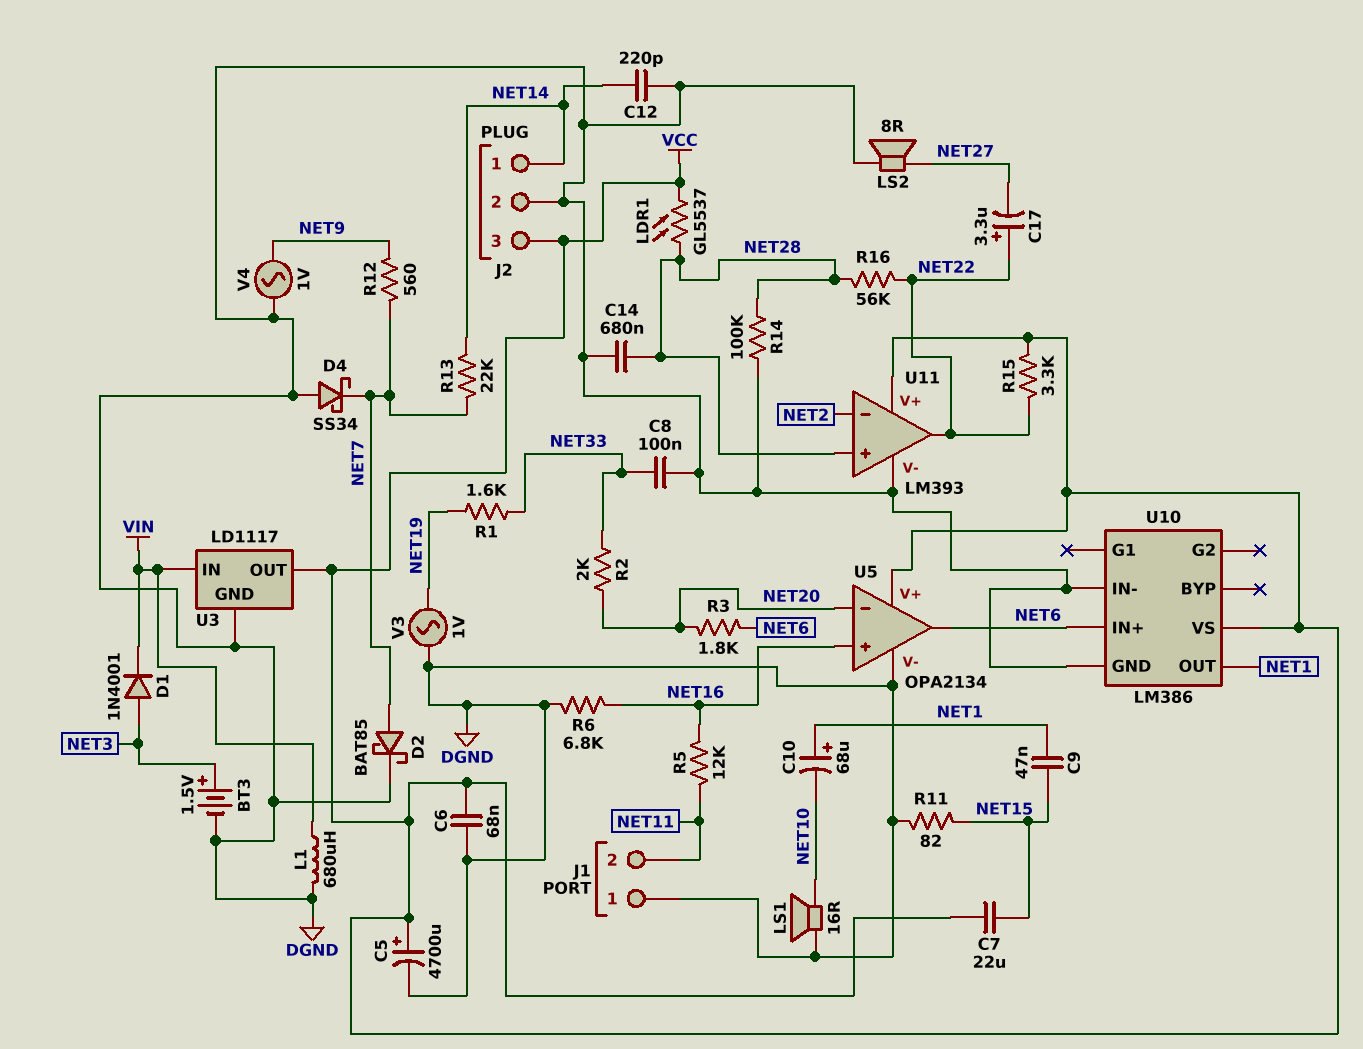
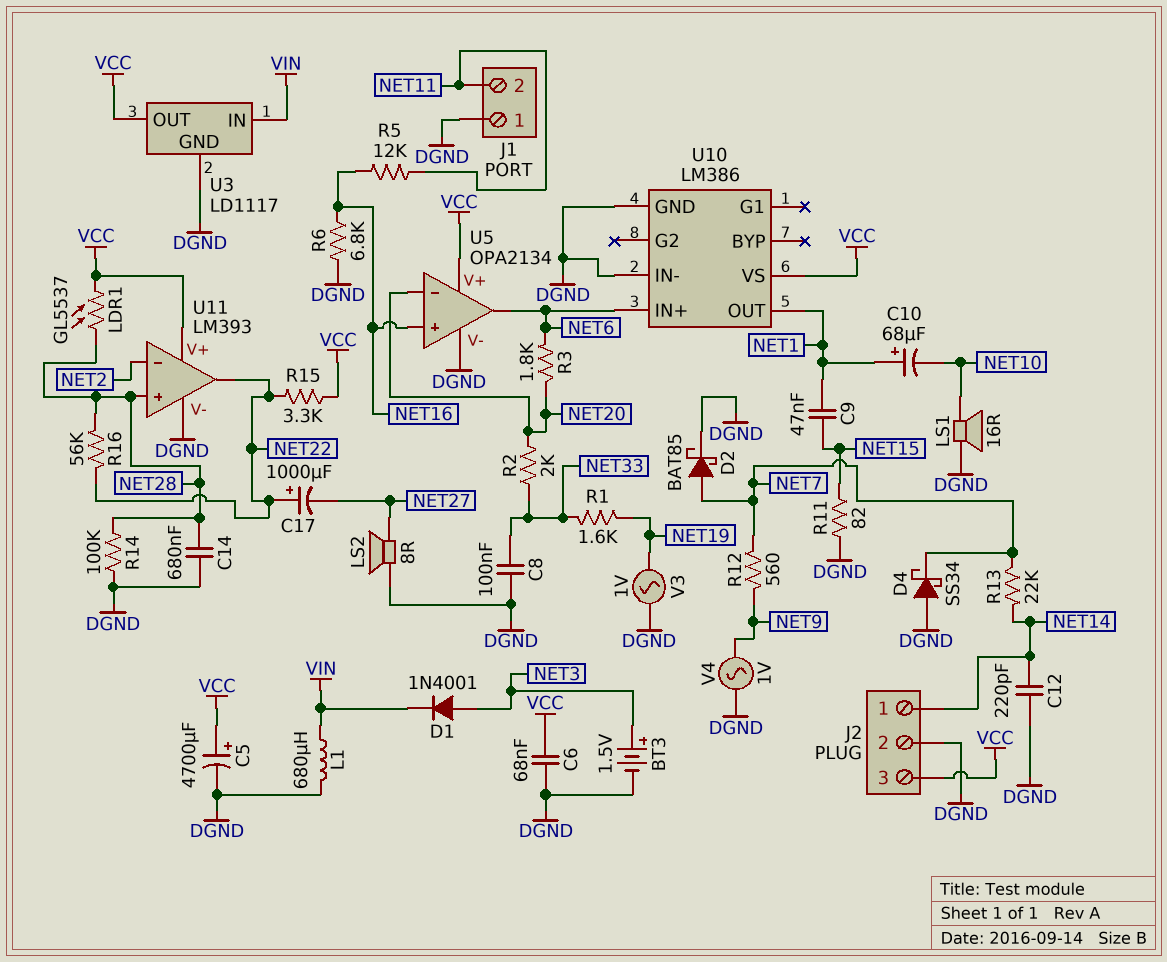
C7: 22uF (NET15, VCC) -> none
C17: 3.3uF (plus NET22, minus NET27) -> 1000uF (plus NET22, minus NET27)

